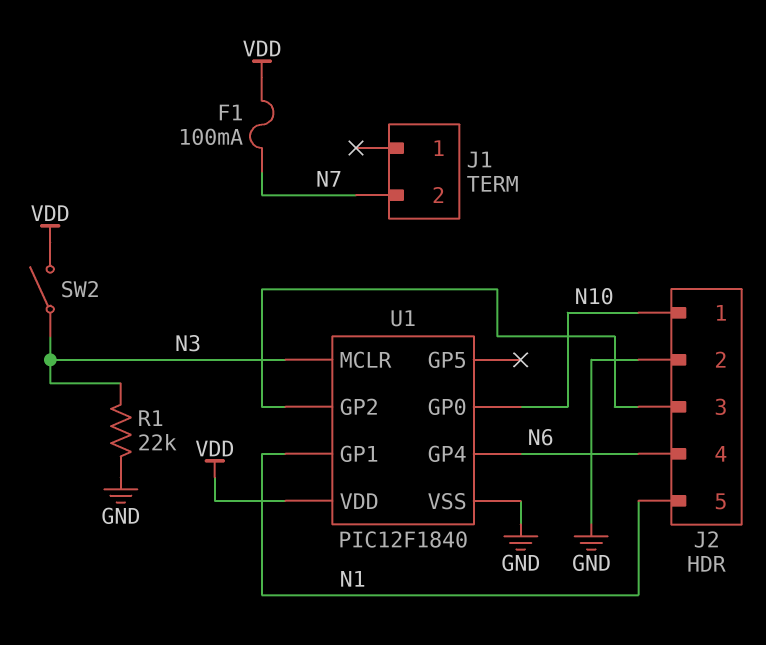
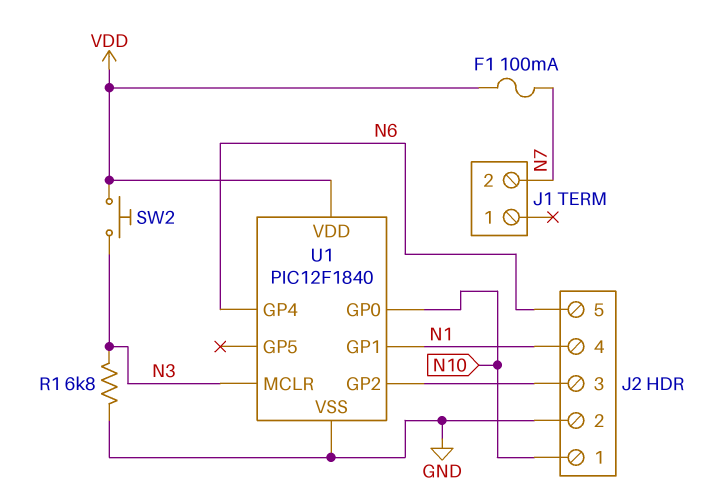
J2 pin 4: N6 -> N1
J2 pin 5: N1 -> N6
R1: 22k (GND, N3) -> 6.8k (GND, N3)
SW2: switch (N3, VDD) -> button (N3, VDD)

